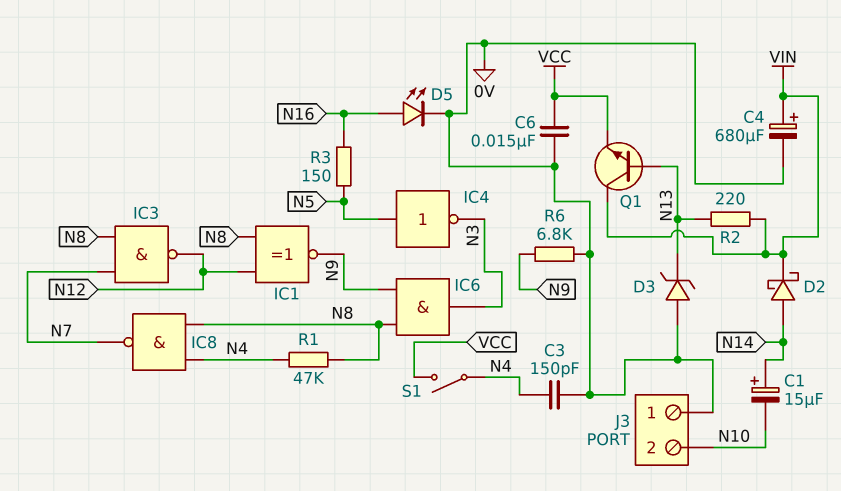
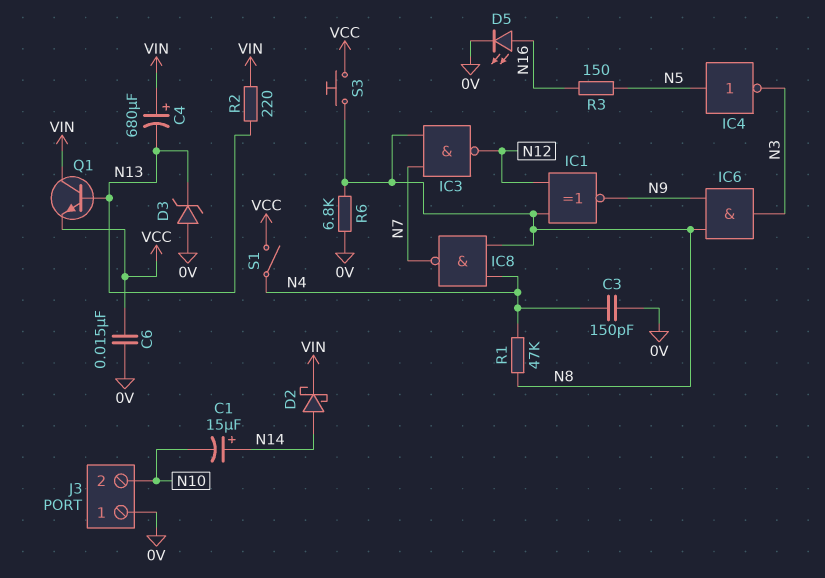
C4: 680uF (plus VIN, minus 0V) -> 680uF (plus VIN, minus N13)
R6: 6.8k (0V, N9) -> 6.8k (0V, N8)
S3: none -> button (N8, VCC)

